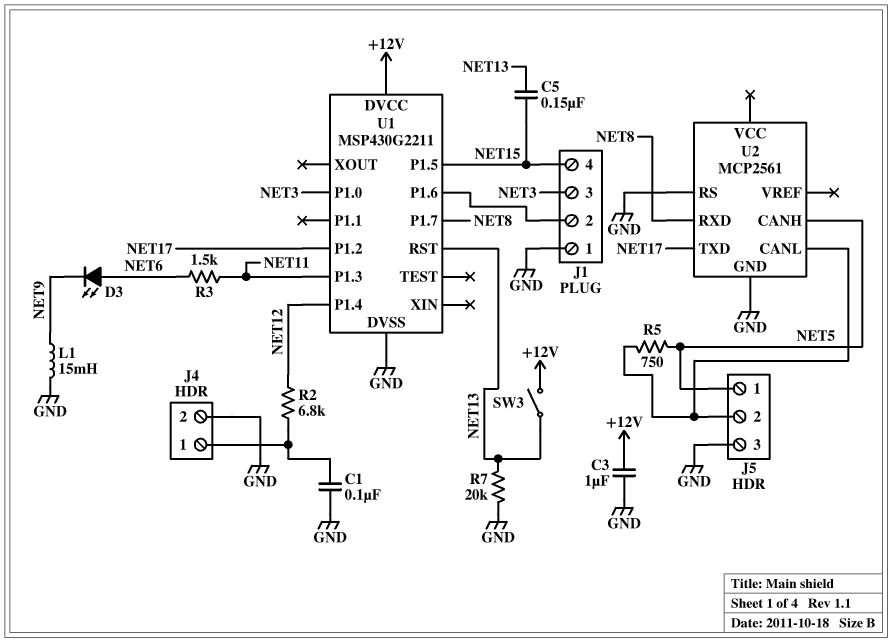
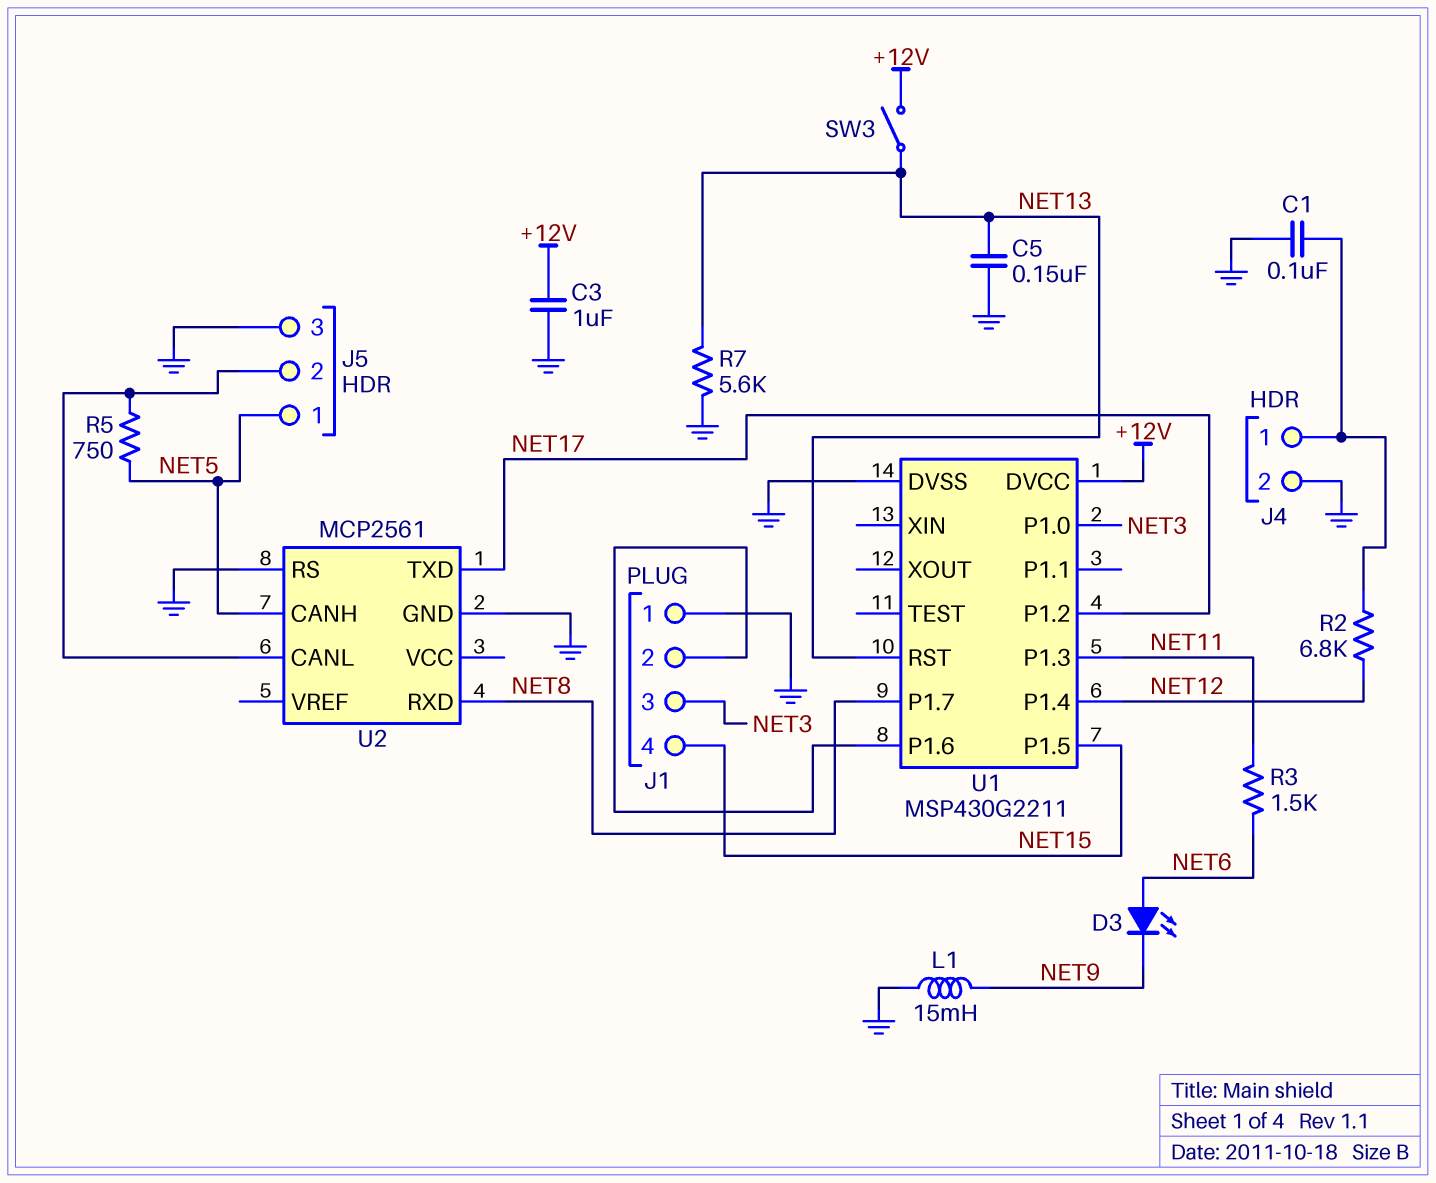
C5: 150nF (NET13, NET15) -> 150nF (GND, NET13)
R7: 20k (GND, NET13) -> 5.6k (GND, NET13)

